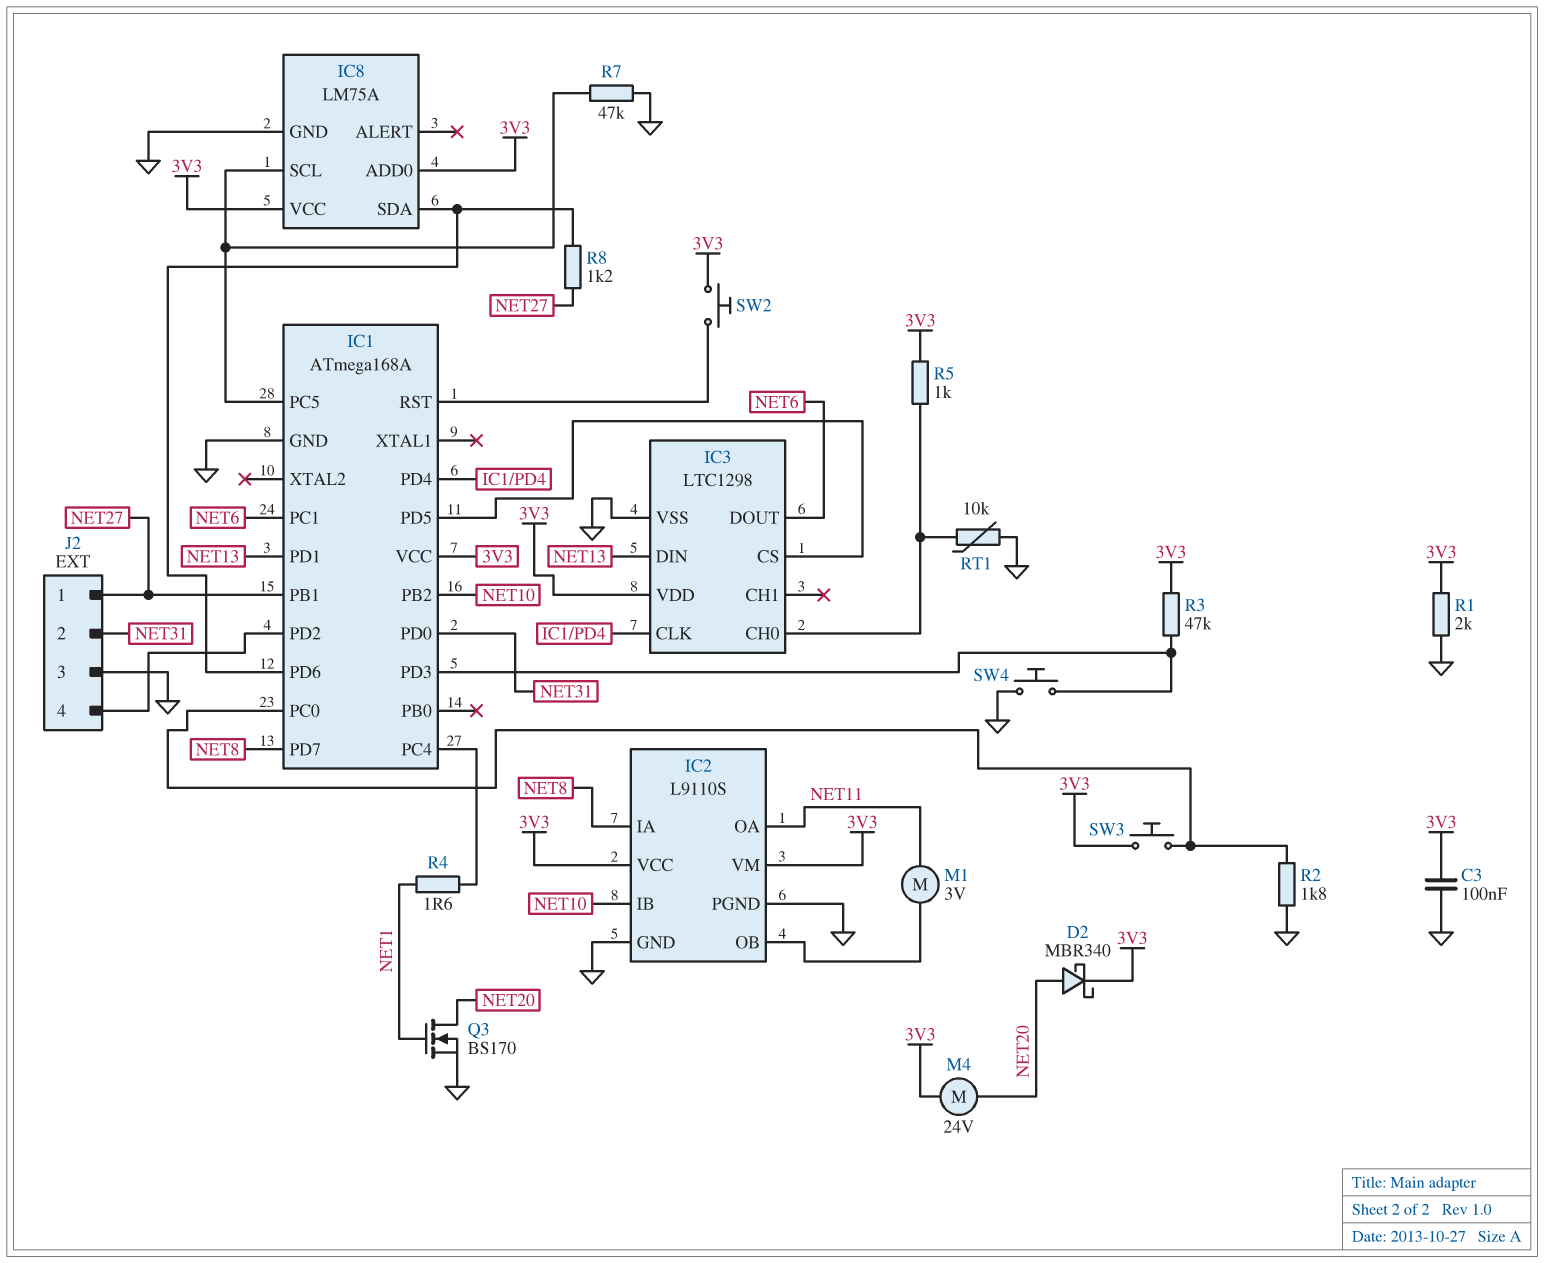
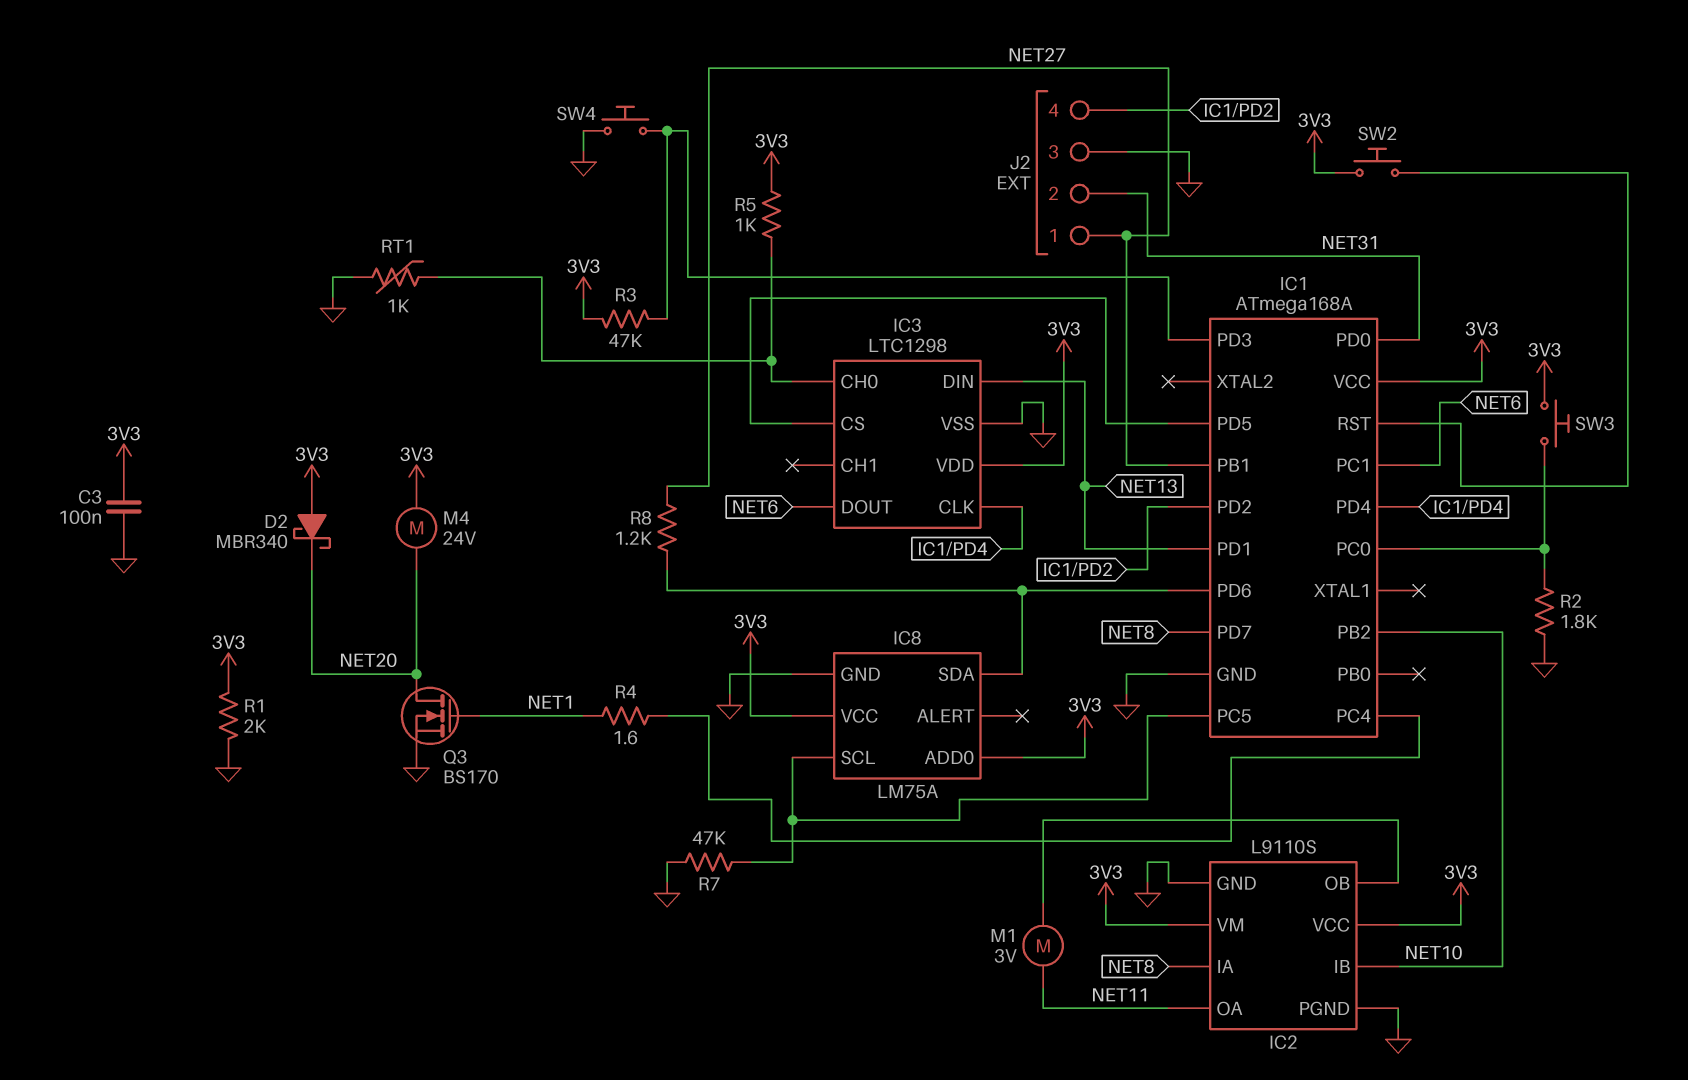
D2: schottky MBR340 (A NET20, K 3V3) -> schottky MBR340 (A 3V3, K NET20)
RT1: 10k (GND, IC3/CH0) -> 1k (GND, IC3/CH0)

